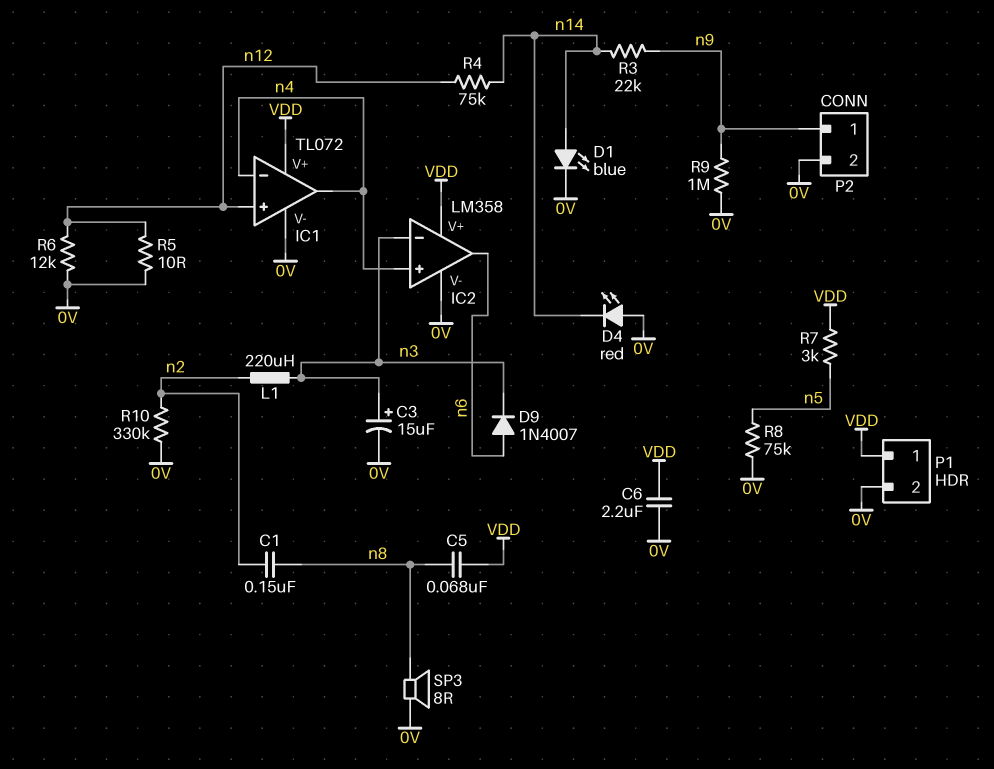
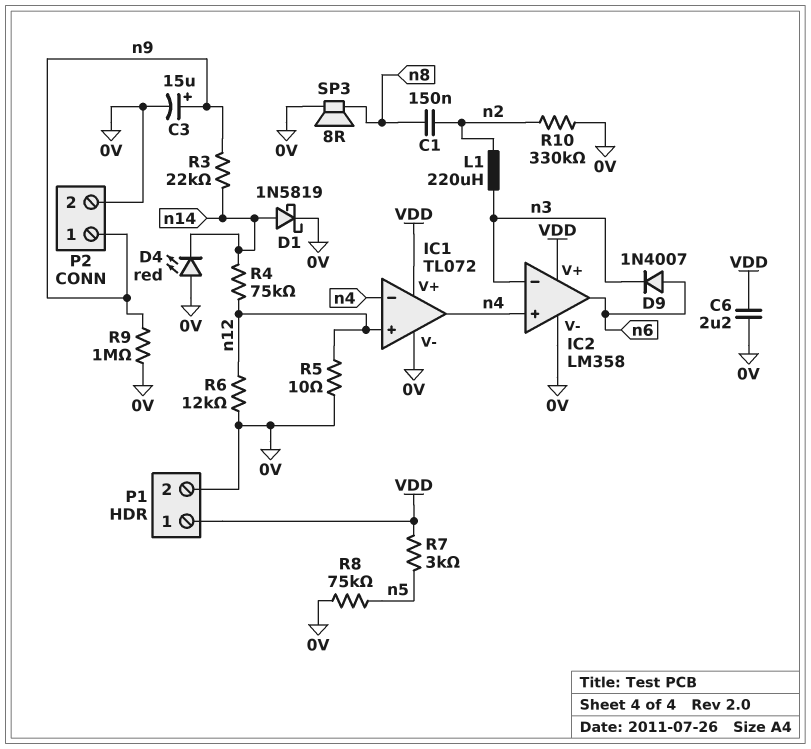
C3: 15uF (plus n3, minus 0V) -> 15uF (plus n9, minus 0V)
C5: 68nF (VDD, n8) -> none
D1: LED blue (A n14, K 0V) -> schottky 1N5819 (A n14, K 0V)

